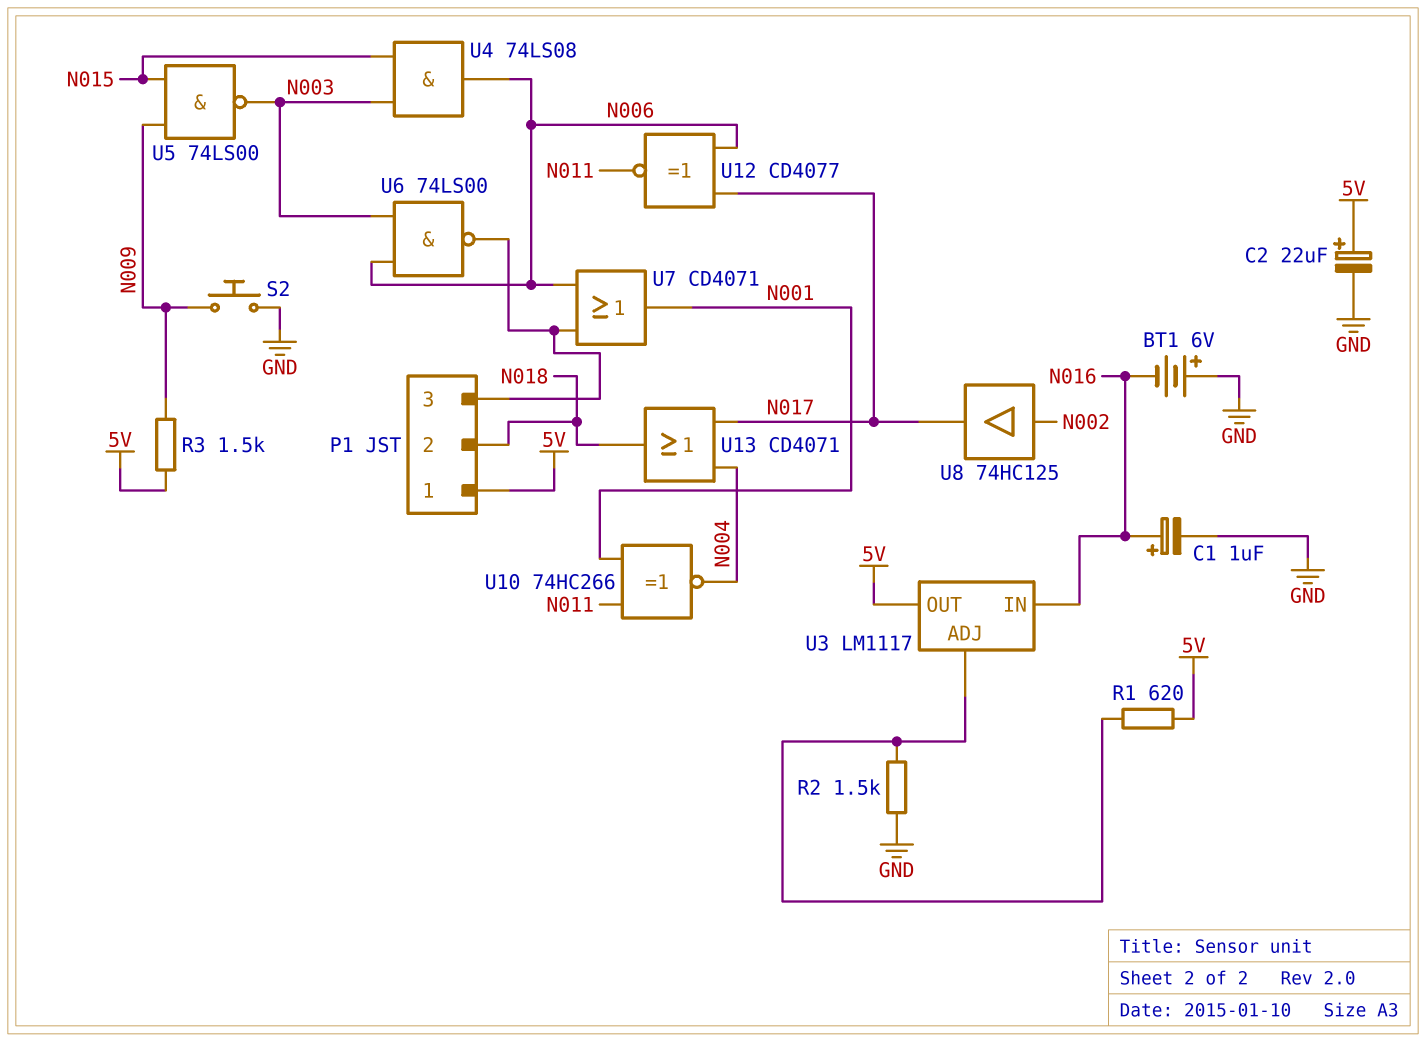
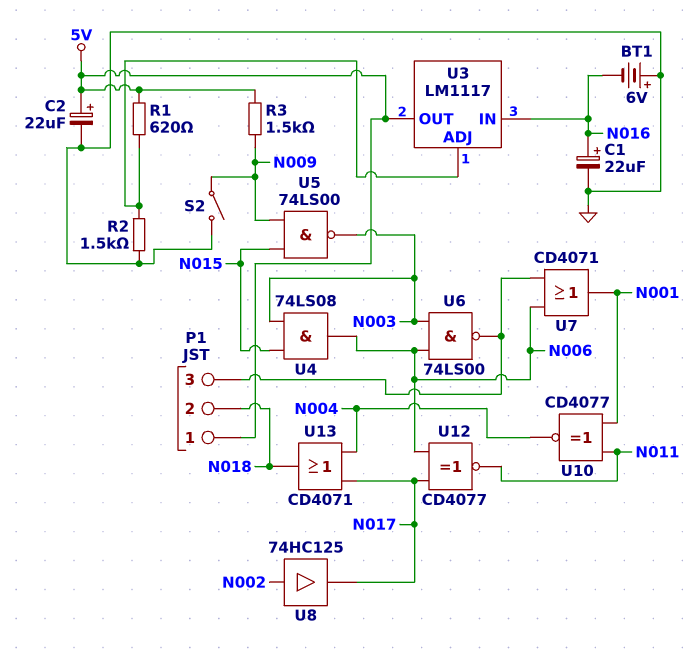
C1: 1uF (plus N016, minus GND) -> 22uF (plus N016, minus GND)
S2: button (GND, N009) -> switch (GND, N009)
U10: XNOR 74HC266 (in N001, in N011, out N004) -> XNOR CD4077 (in N001, in N011, out N004)

